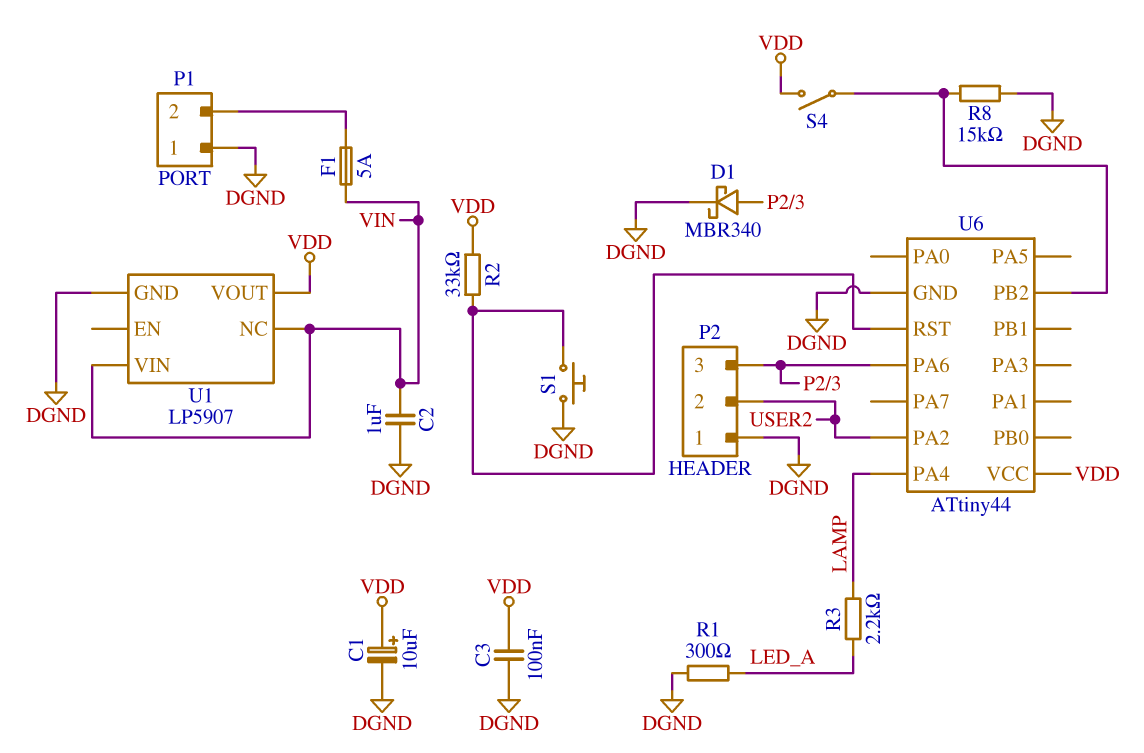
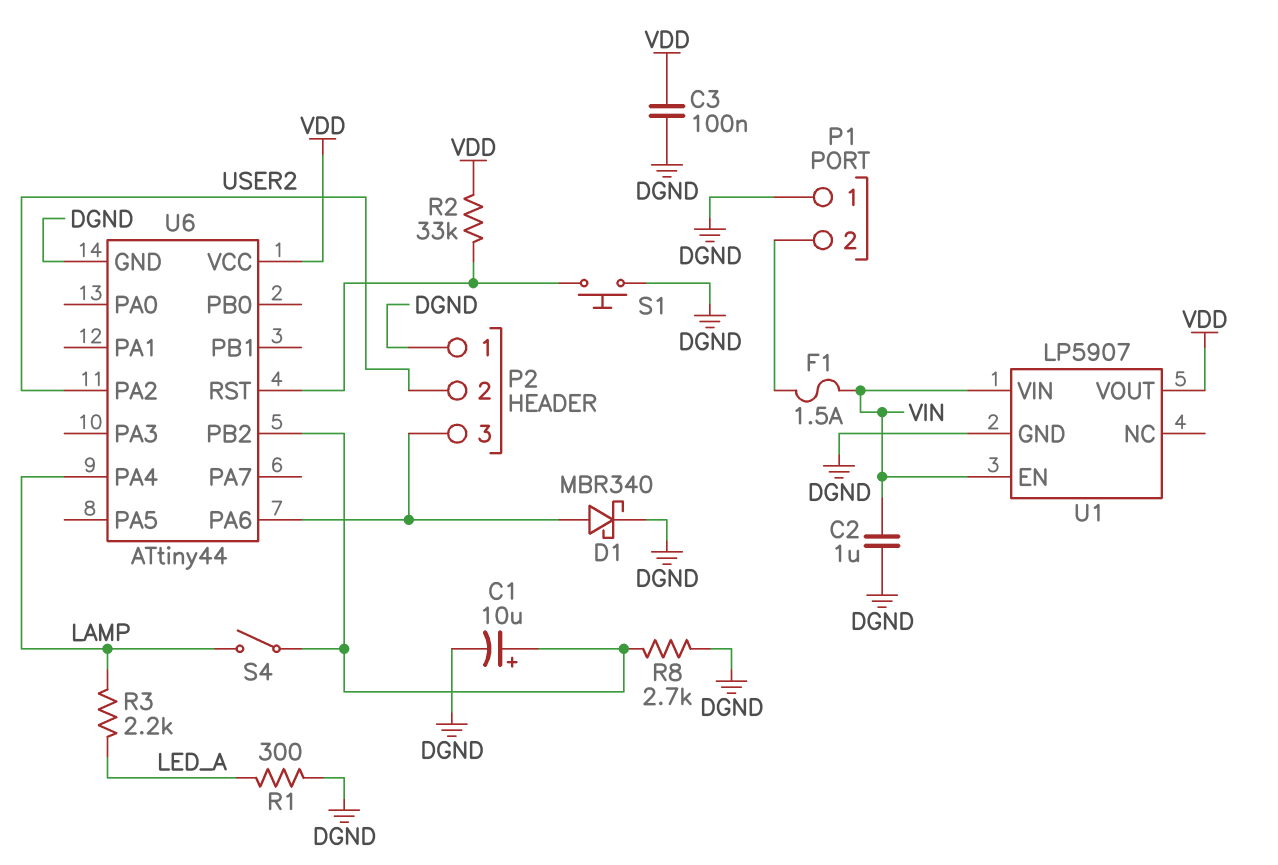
C1: 10uF (plus VDD, minus DGND) -> 10uF (plus U6/PB2, minus DGND)
F1: 5A (P1/2, VIN) -> 1.5A (P1/2, VIN)
R8: 15k (DGND, U6/PB2) -> 2.7k (DGND, U6/PB2)
S4: switch (U6/PB2, VDD) -> switch (LAMP, U6/PB2)
U1 pin EN: none -> VIN
U1 pin NC: VIN -> none

